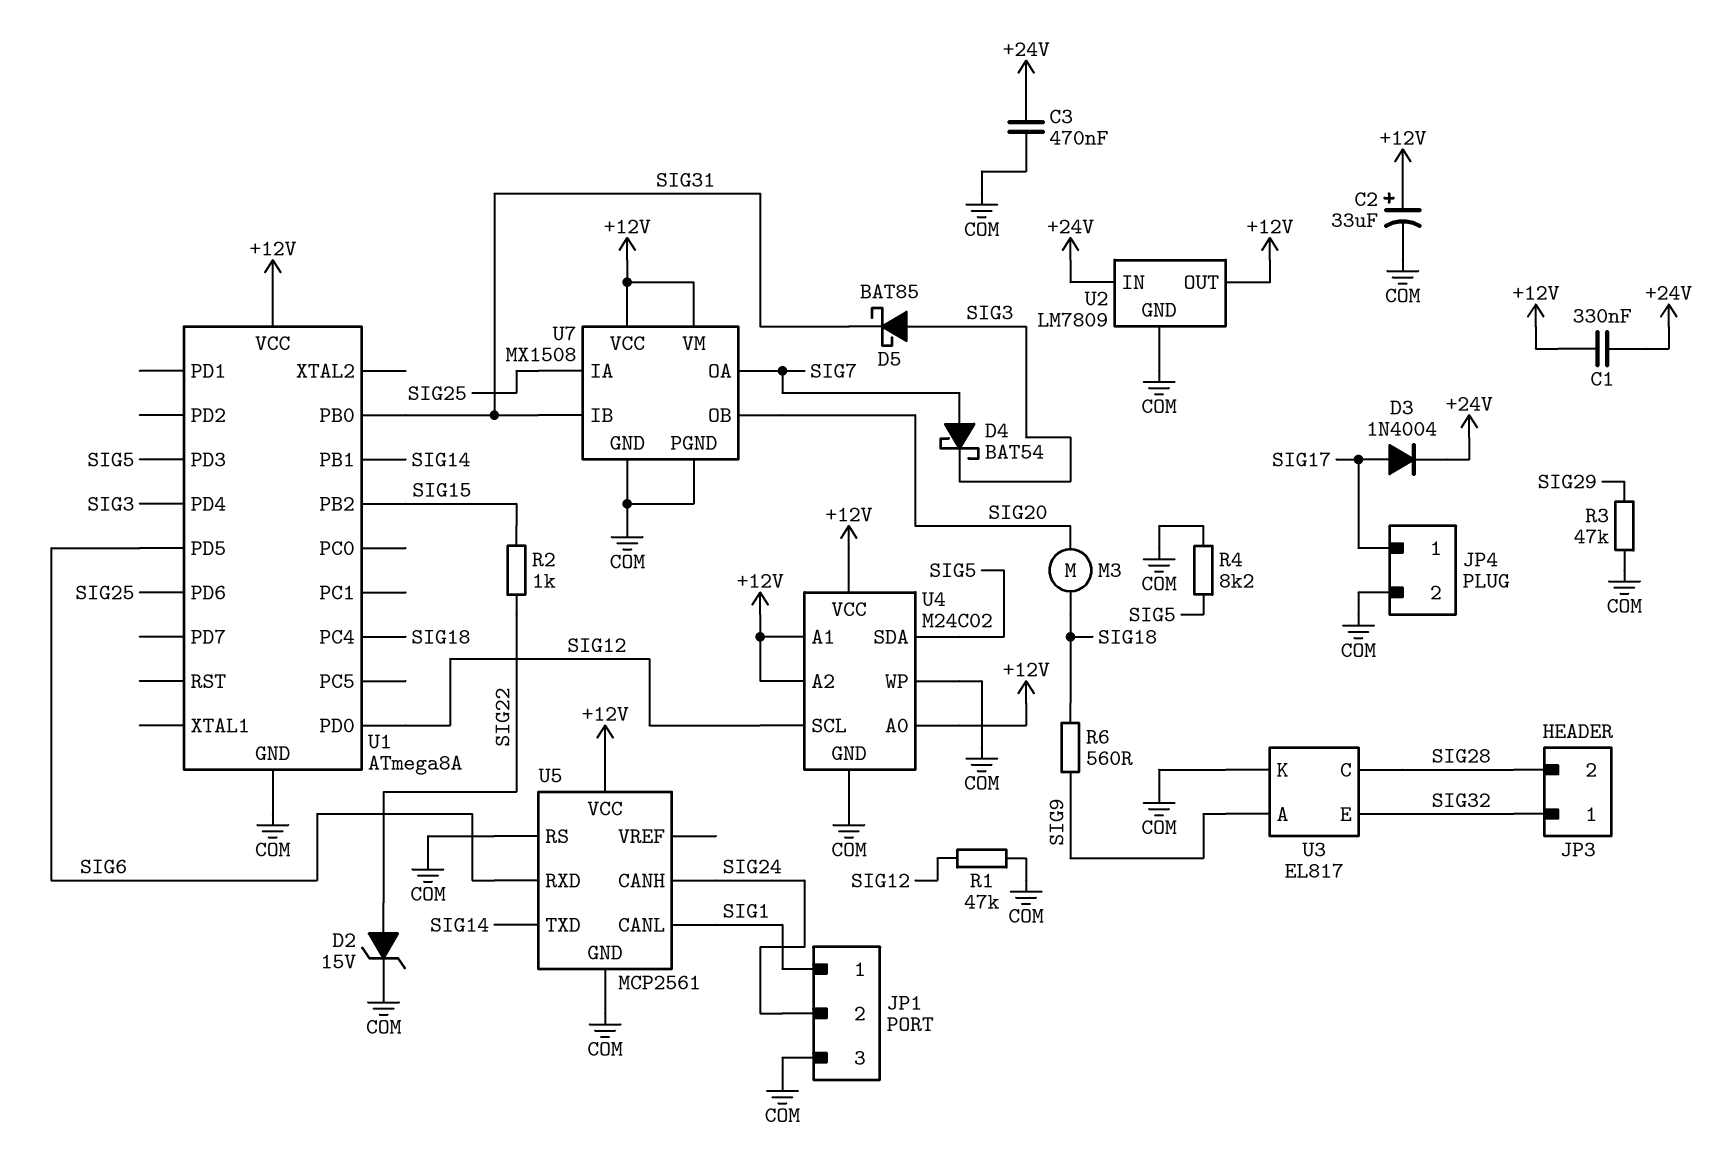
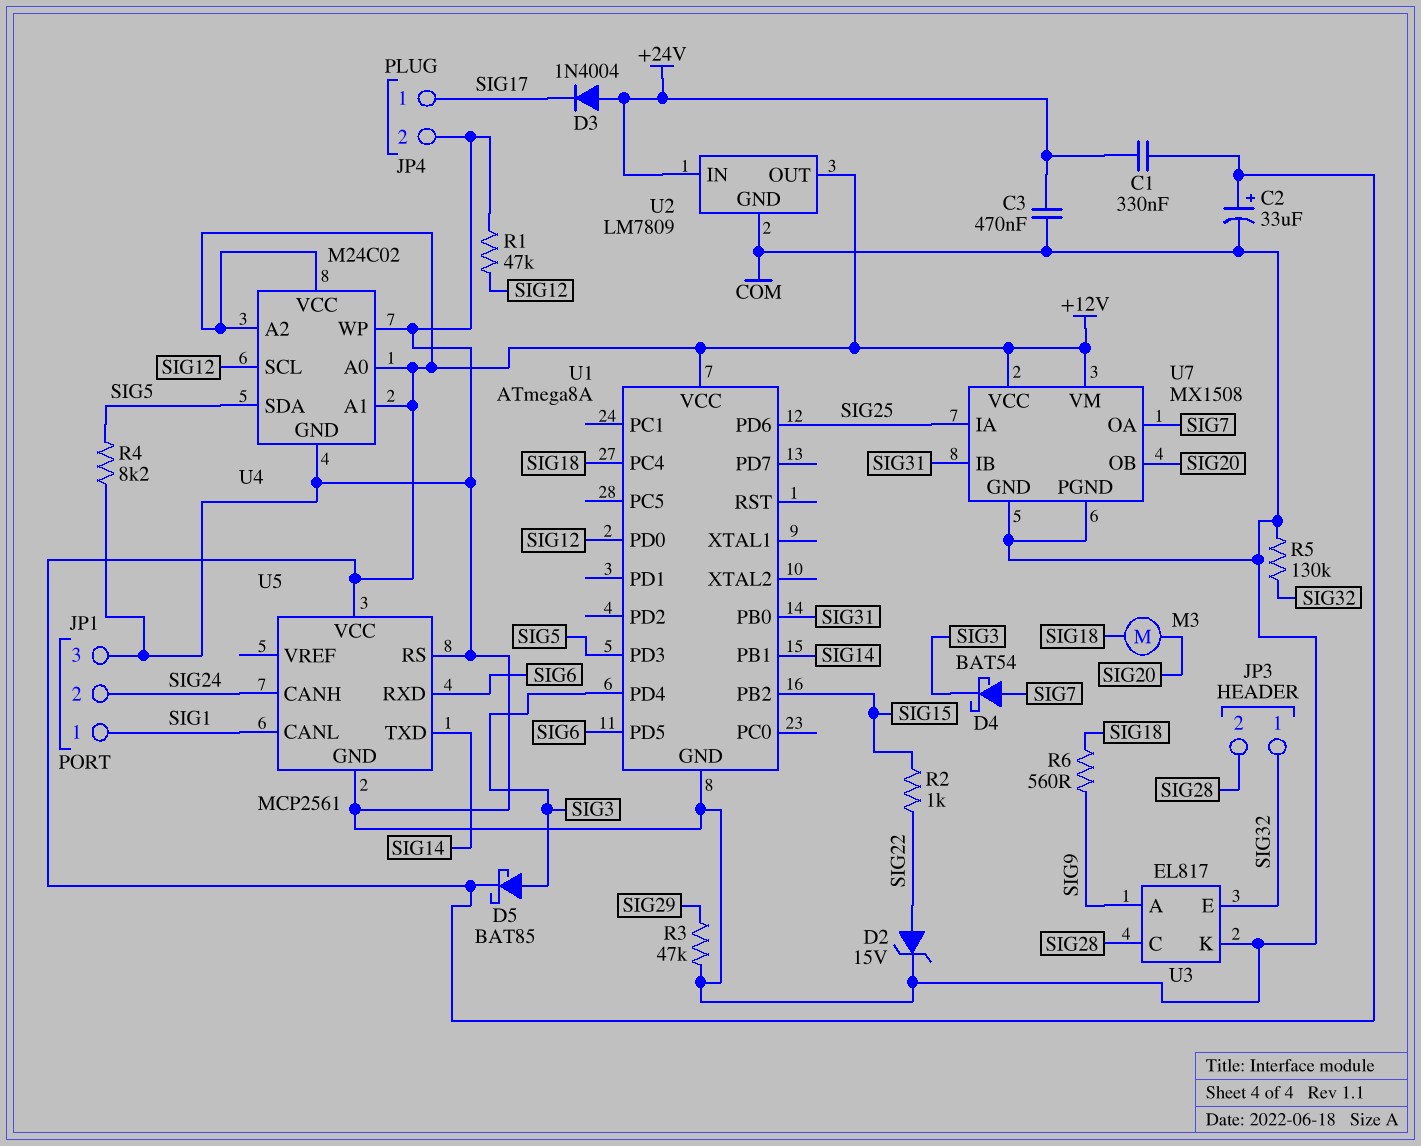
D3: diode 1N4004 (A SIG17, K +24V) -> diode 1N4004 (A +24V, K SIG17)
D5: schottky BAT85 (A SIG3, K SIG31) -> schottky BAT85 (A SIG3, K +12V)
R5: none -> 130k (COM, SIG32)

